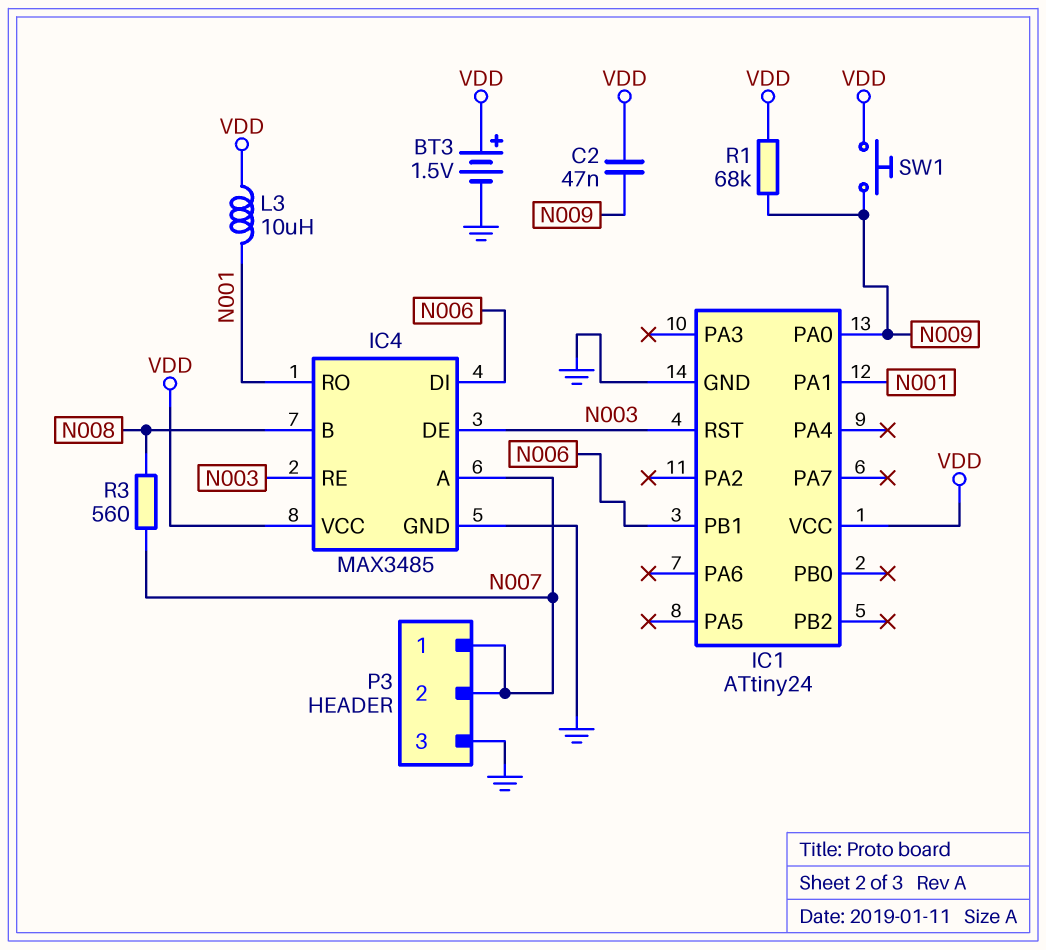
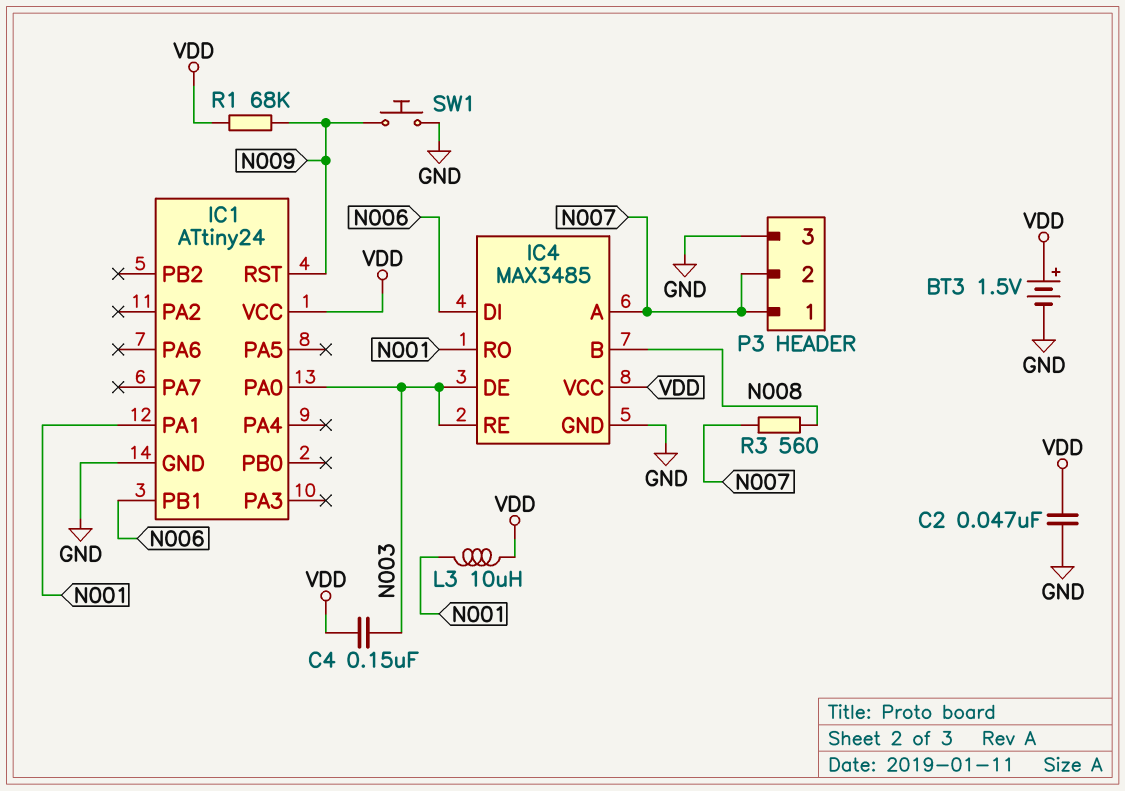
C2: 47nF (N009, VDD) -> 47nF (GND, VDD)
C4: none -> 150nF (N003, VDD)
IC1 pin PA0: N009 -> N003
IC1 pin RST: N003 -> N009
SW1: button (N009, VDD) -> button (GND, N009)

